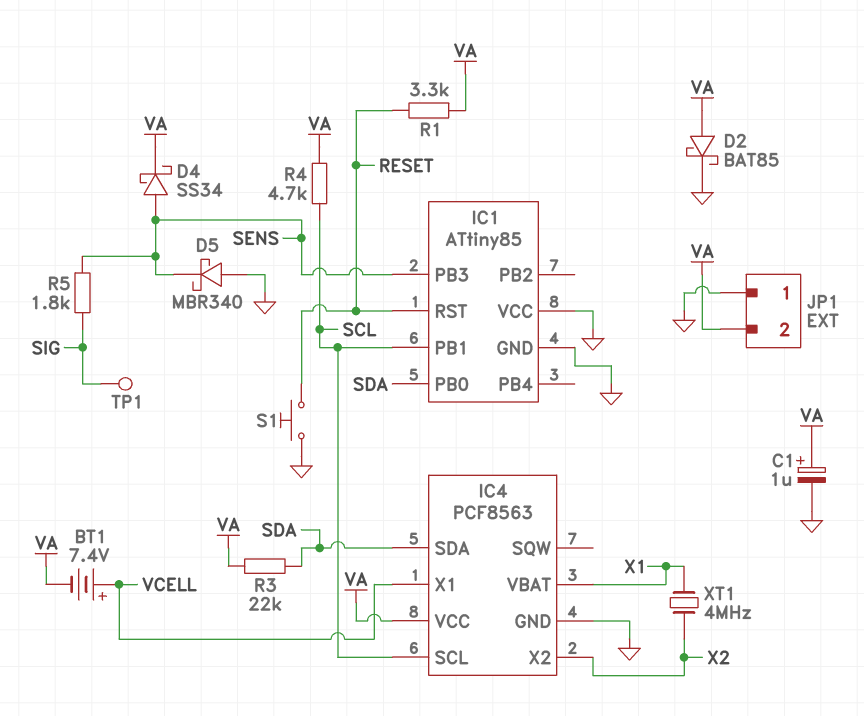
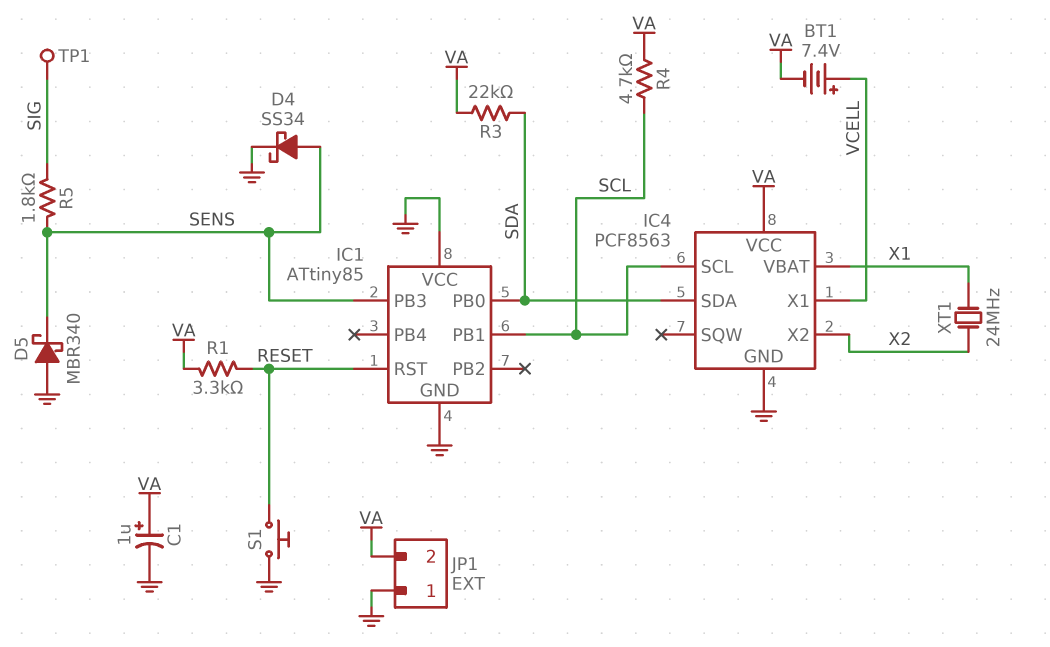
D2: schottky BAT85 (A VA, K GND) -> none
D4: schottky SS34 (A SENS, K VA) -> schottky SS34 (A SENS, K GND)
XT1: 4MHz (X1, X2) -> 24MHz (X1, X2)

